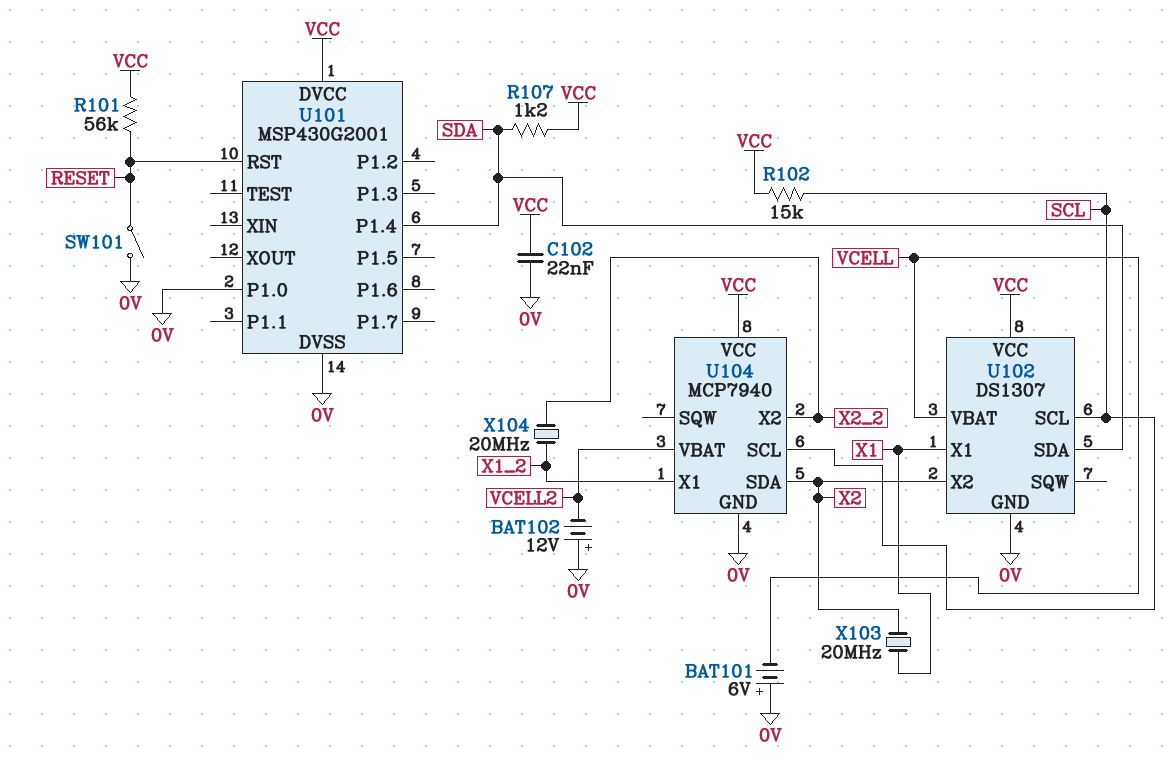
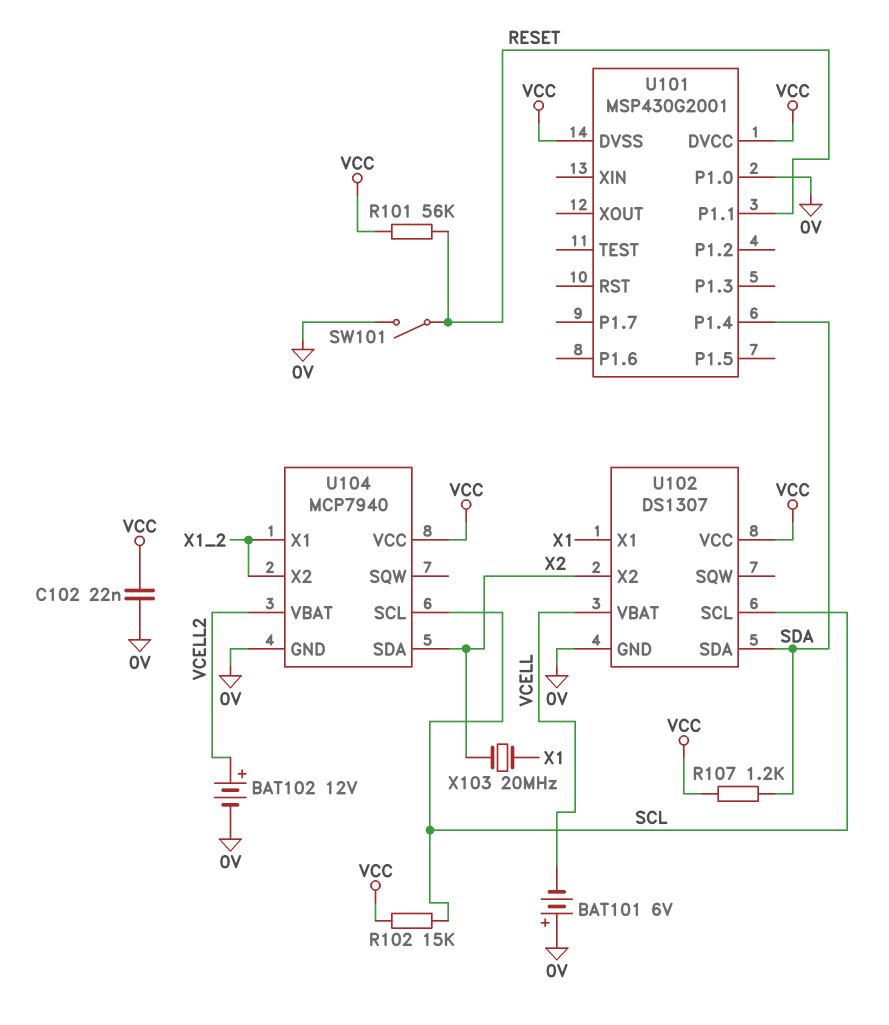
BAT102: 12V (plus 0V, minus VCELL2) -> 12V (plus VCELL2, minus 0V)
U101 pin DVSS: 0V -> VCC
U101 pin P1.1: none -> RESET
U101 pin RST: RESET -> none
U104 pin X2: X2_2 -> X1_2
X104: 20MHz (X1_2, X2_2) -> none

